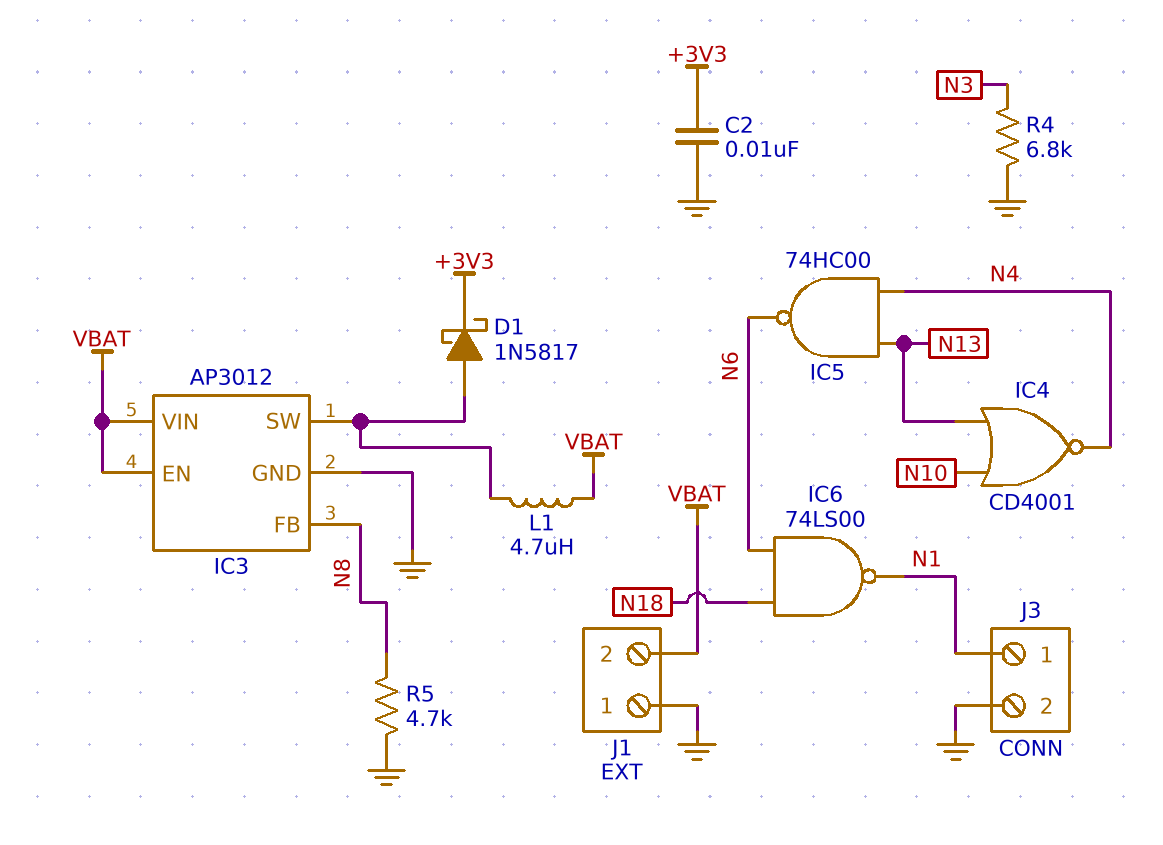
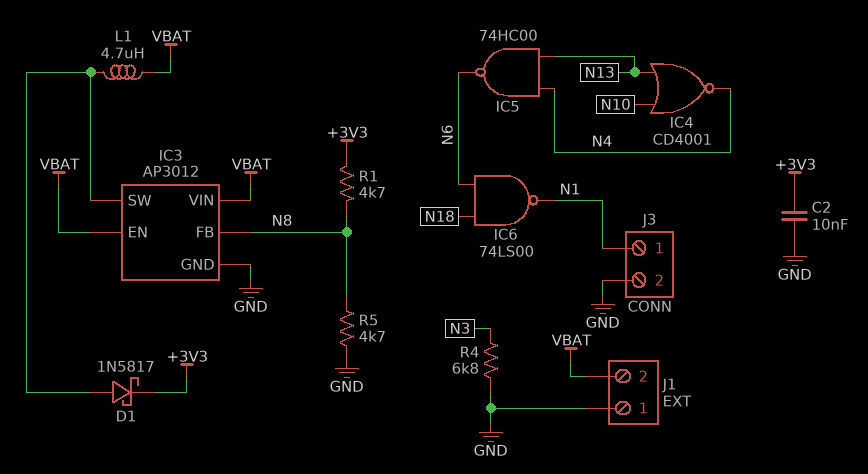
R1: none -> 4.7k (+3V3, N8)

